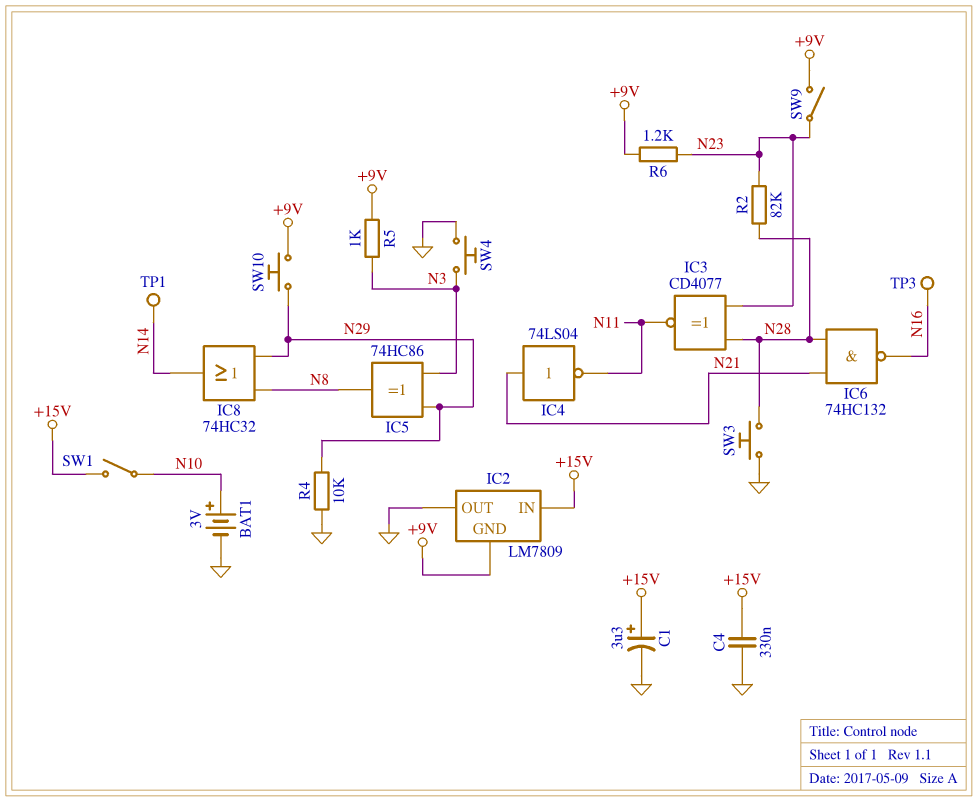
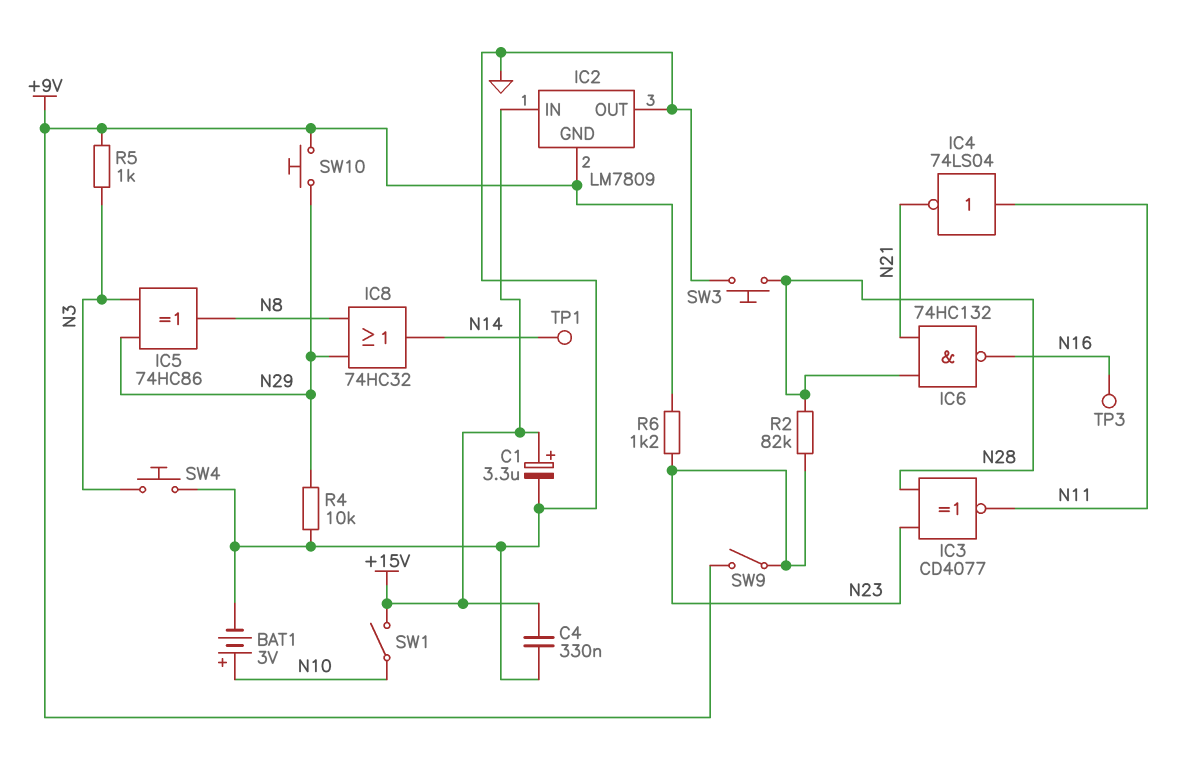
IC4: NOT 74LS04 (in N21, out N11) -> NOT 74LS04 (in N11, out N21)

